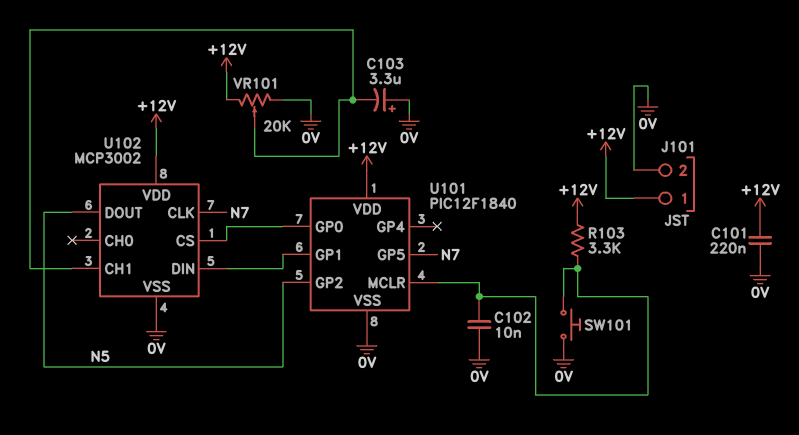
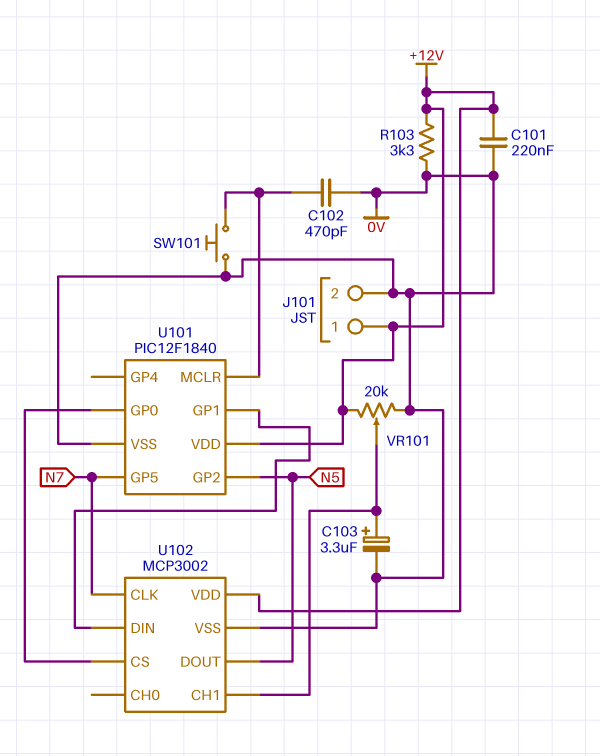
C102: 10nF (0V, U101/MCLR) -> 470pF (0V, U101/MCLR)
C103: 3.3uF (plus 0V, minus U102/CH1) -> 3.3uF (plus U102/CH1, minus 0V)
R103: 3.3k (+12V, U101/MCLR) -> 3.3k (+12V, 0V)

